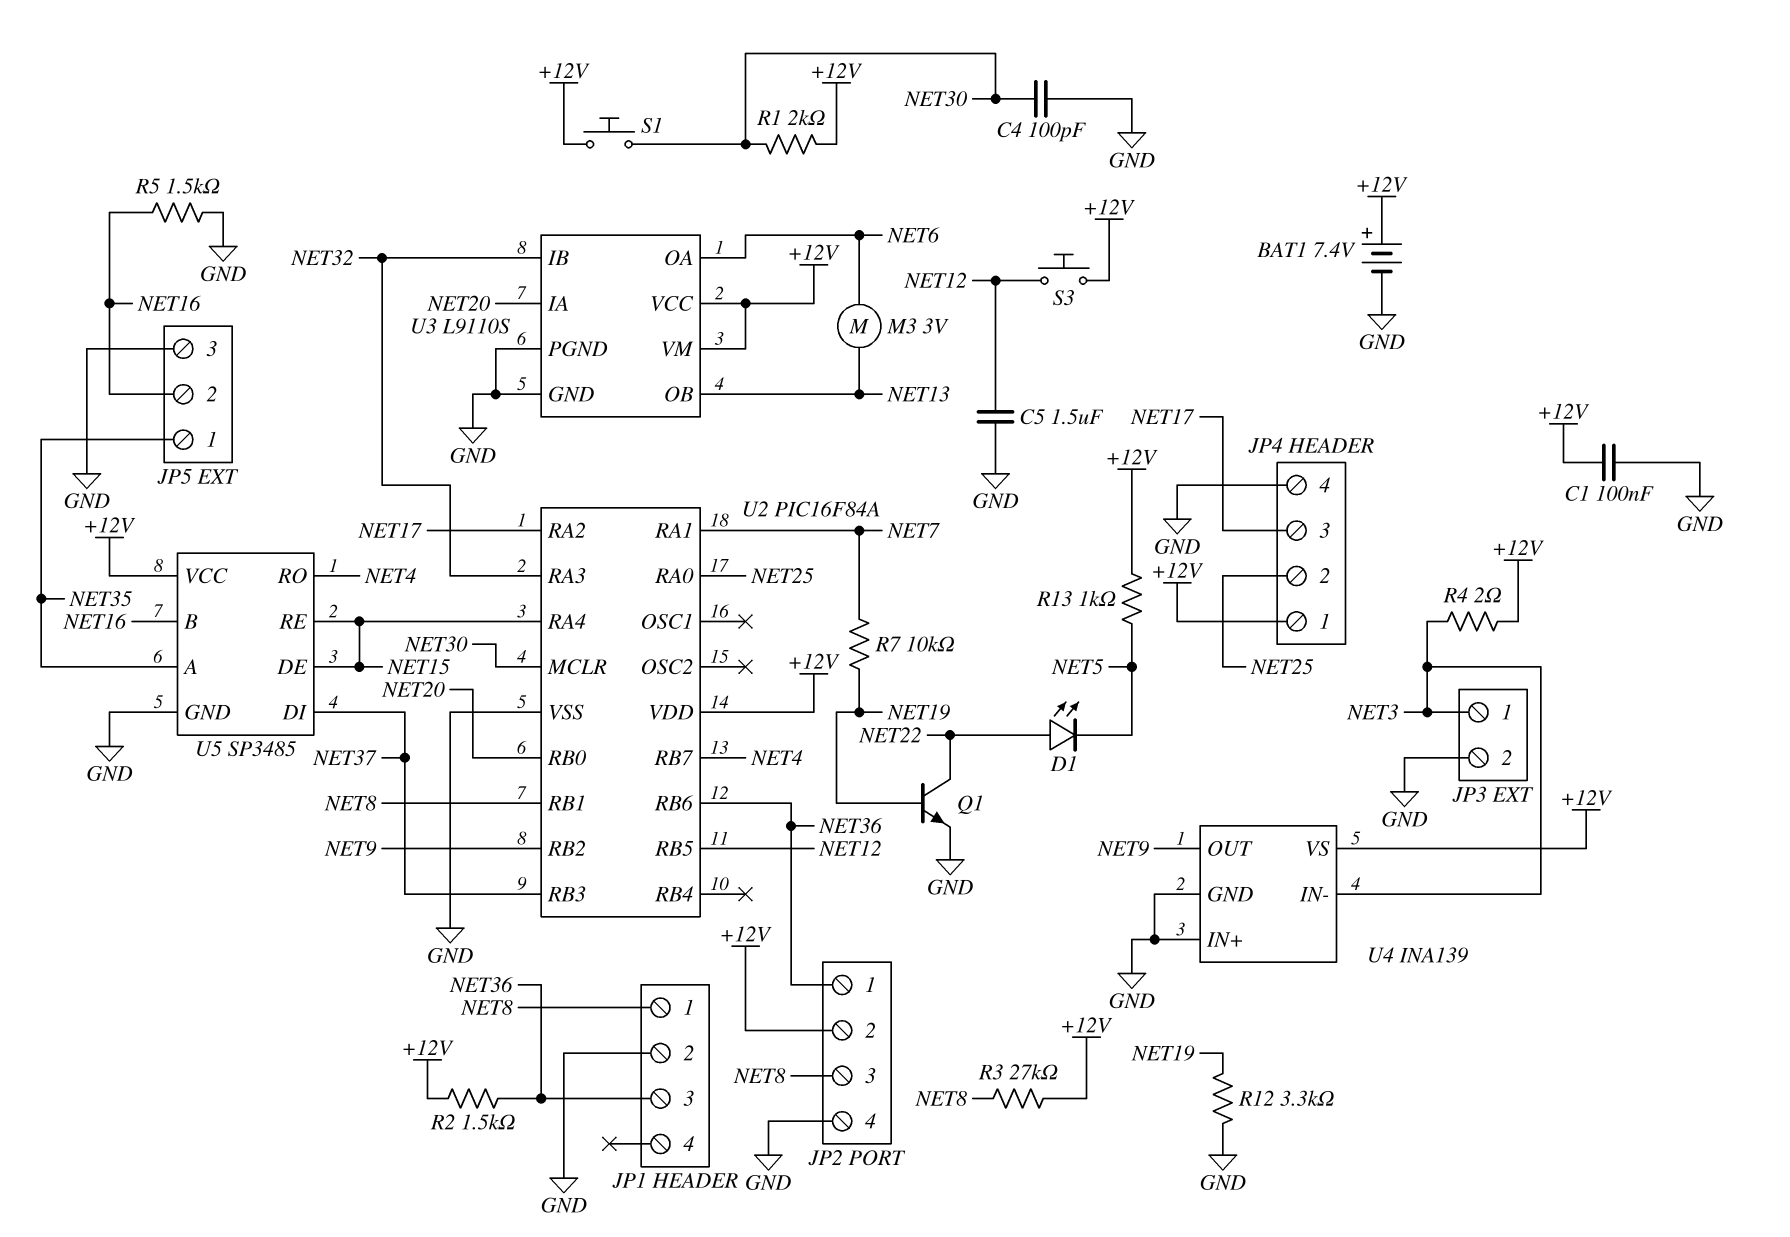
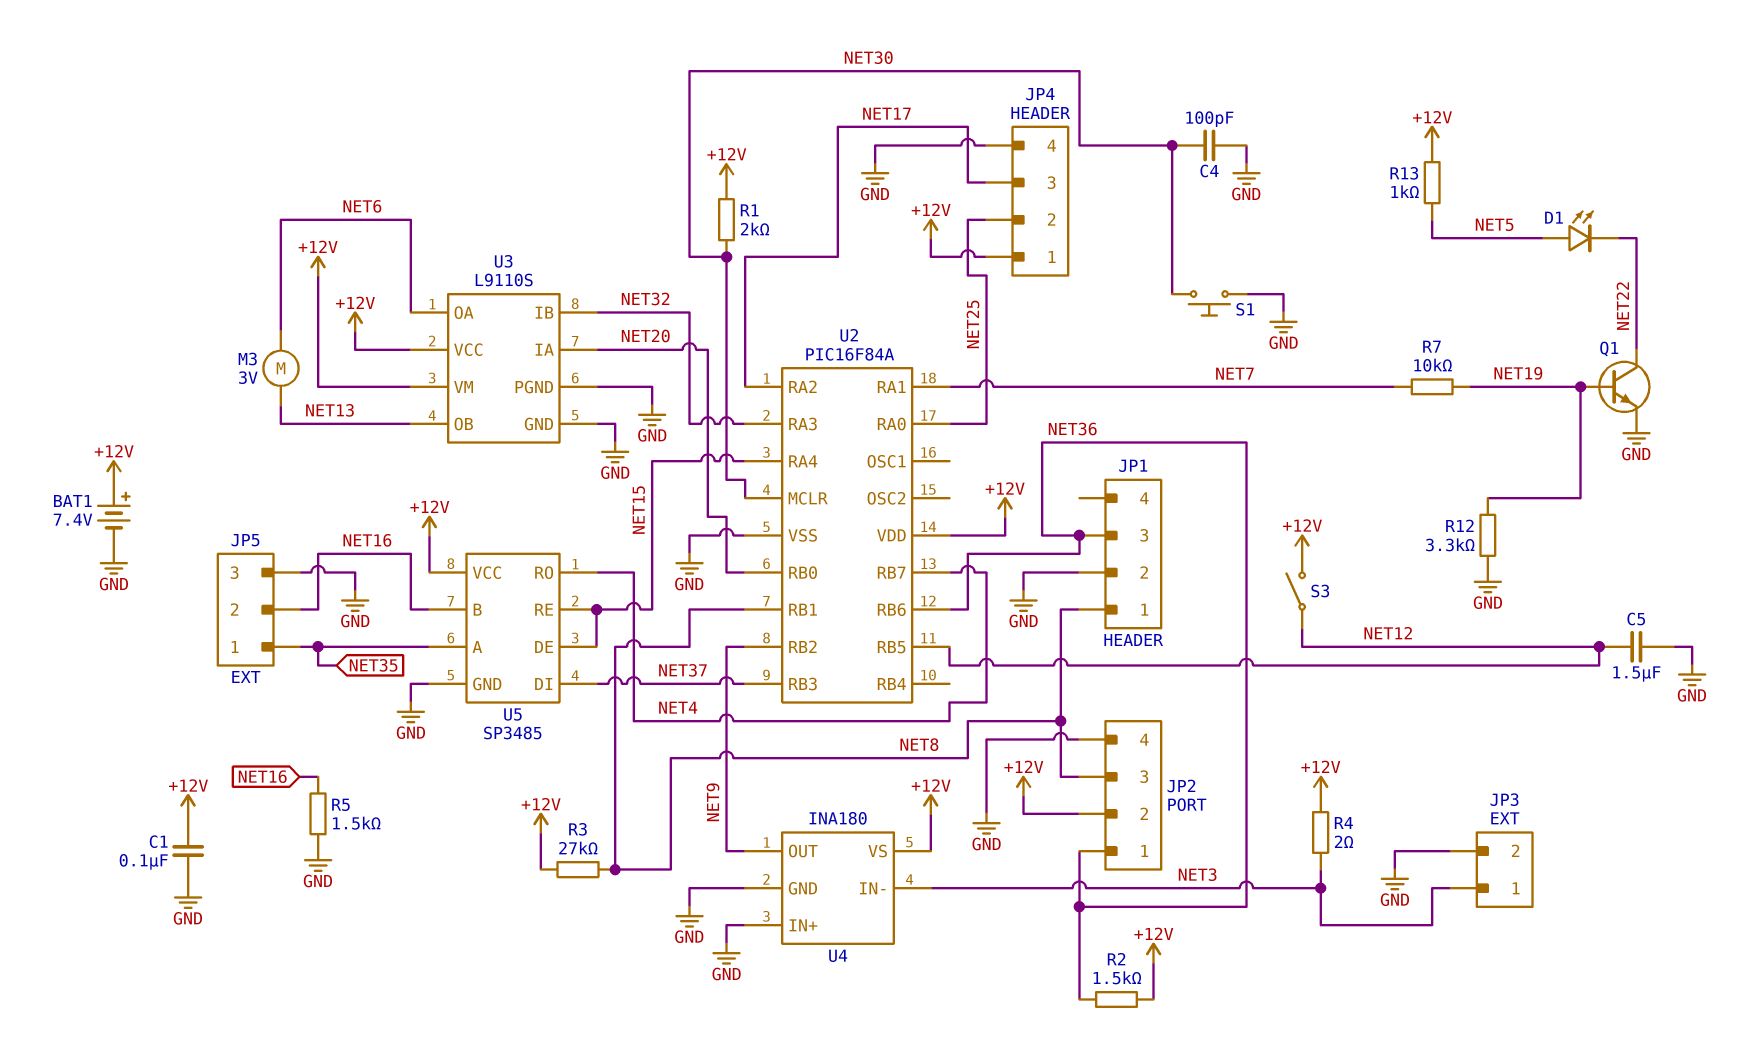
D1: LED (A NET22, K NET5) -> LED (A NET5, K NET22)
S1: button (+12V, NET30) -> button (GND, NET30)
S3: button (+12V, NET12) -> switch (+12V, NET12)
U4: INA139 -> INA180

